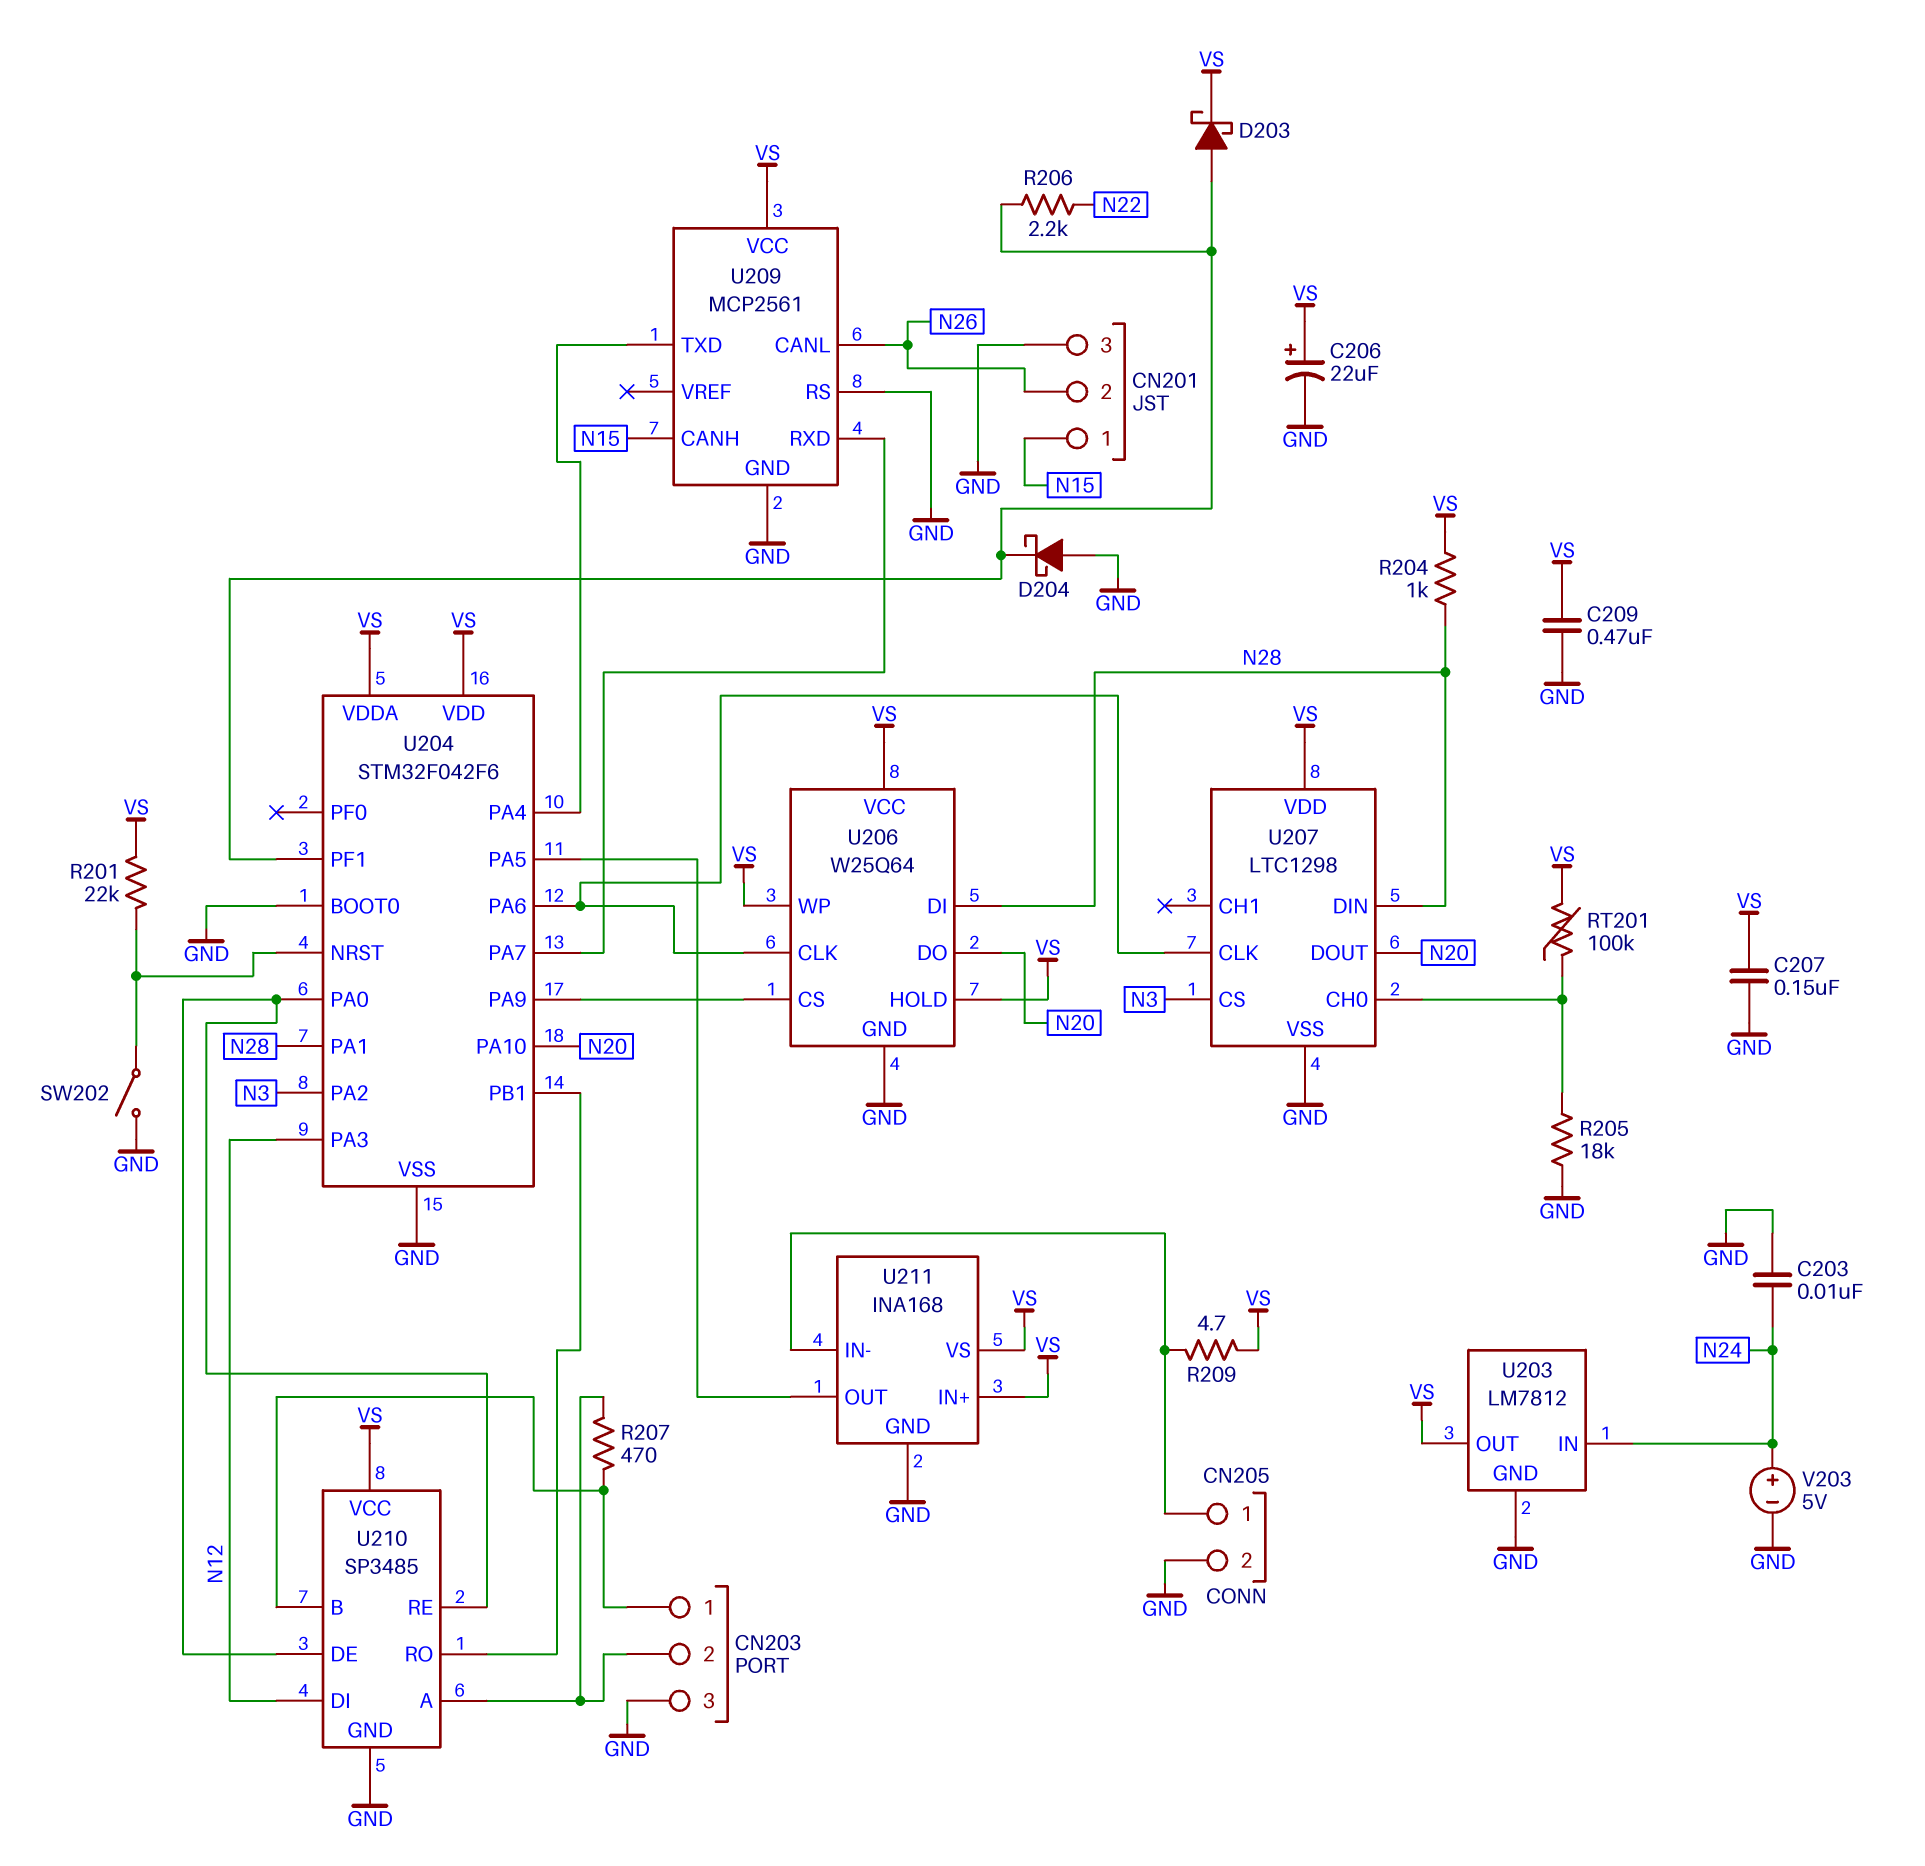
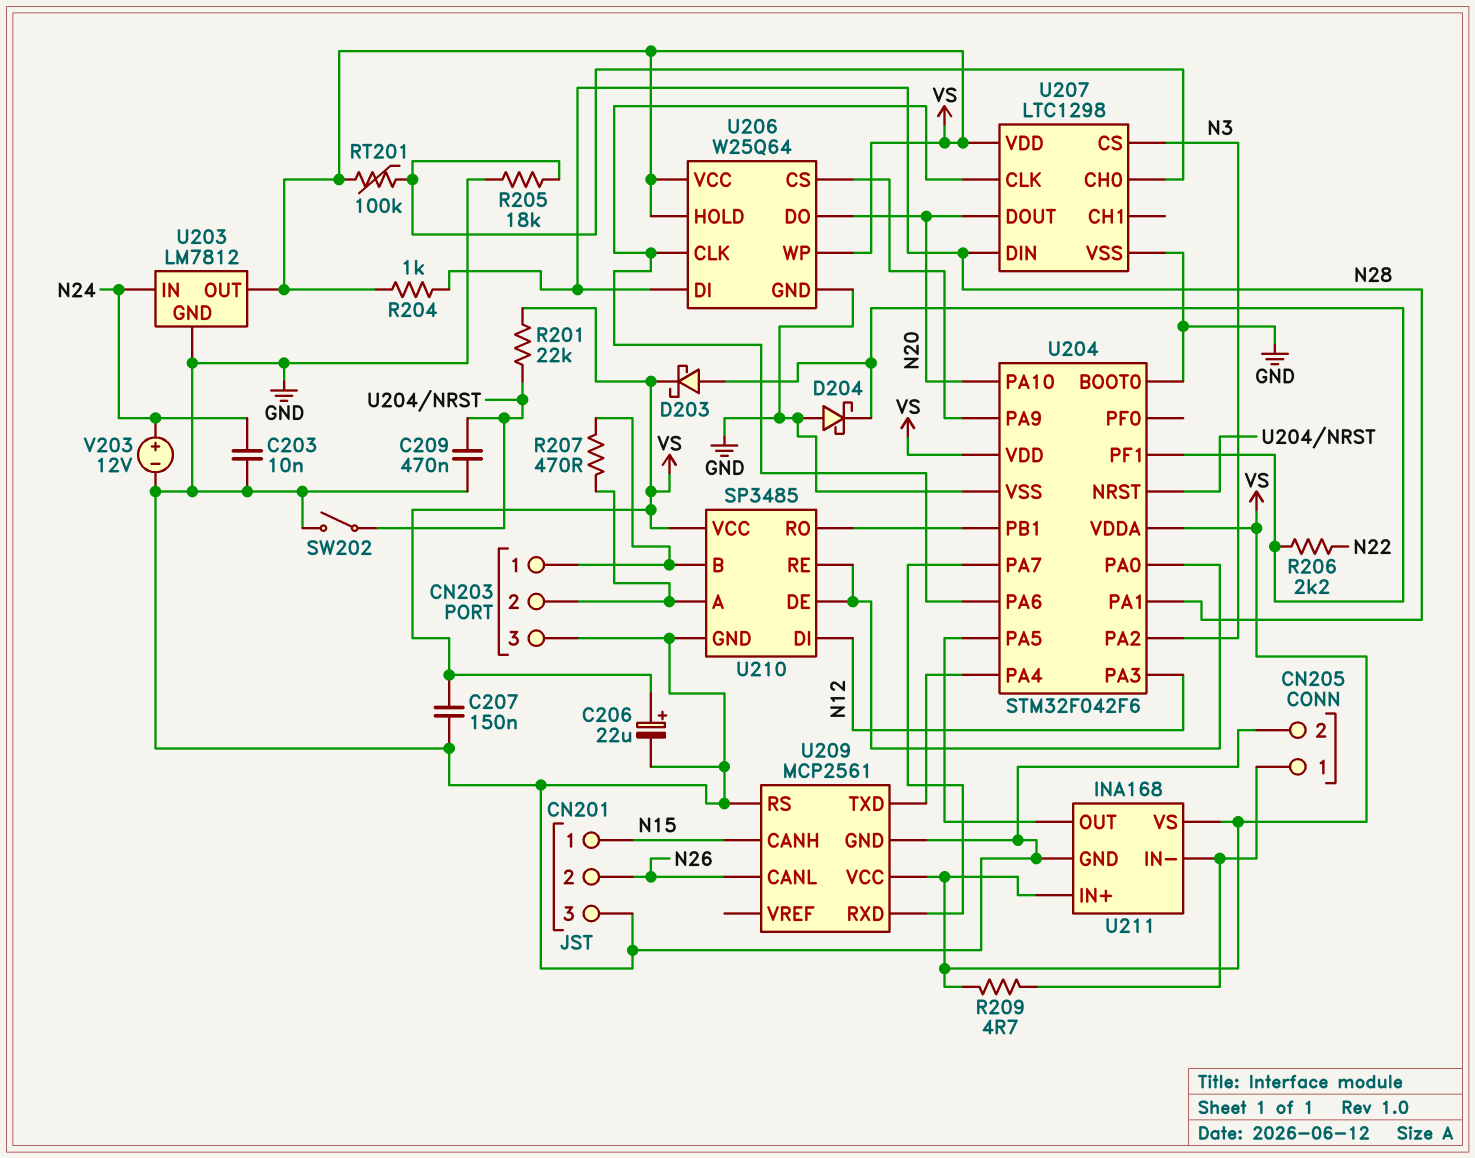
C209: 470nF (GND, VS) -> 470nF (GND, U204/NRST)
V203: 5V (plus N24, minus GND) -> 12V (plus N24, minus GND)

